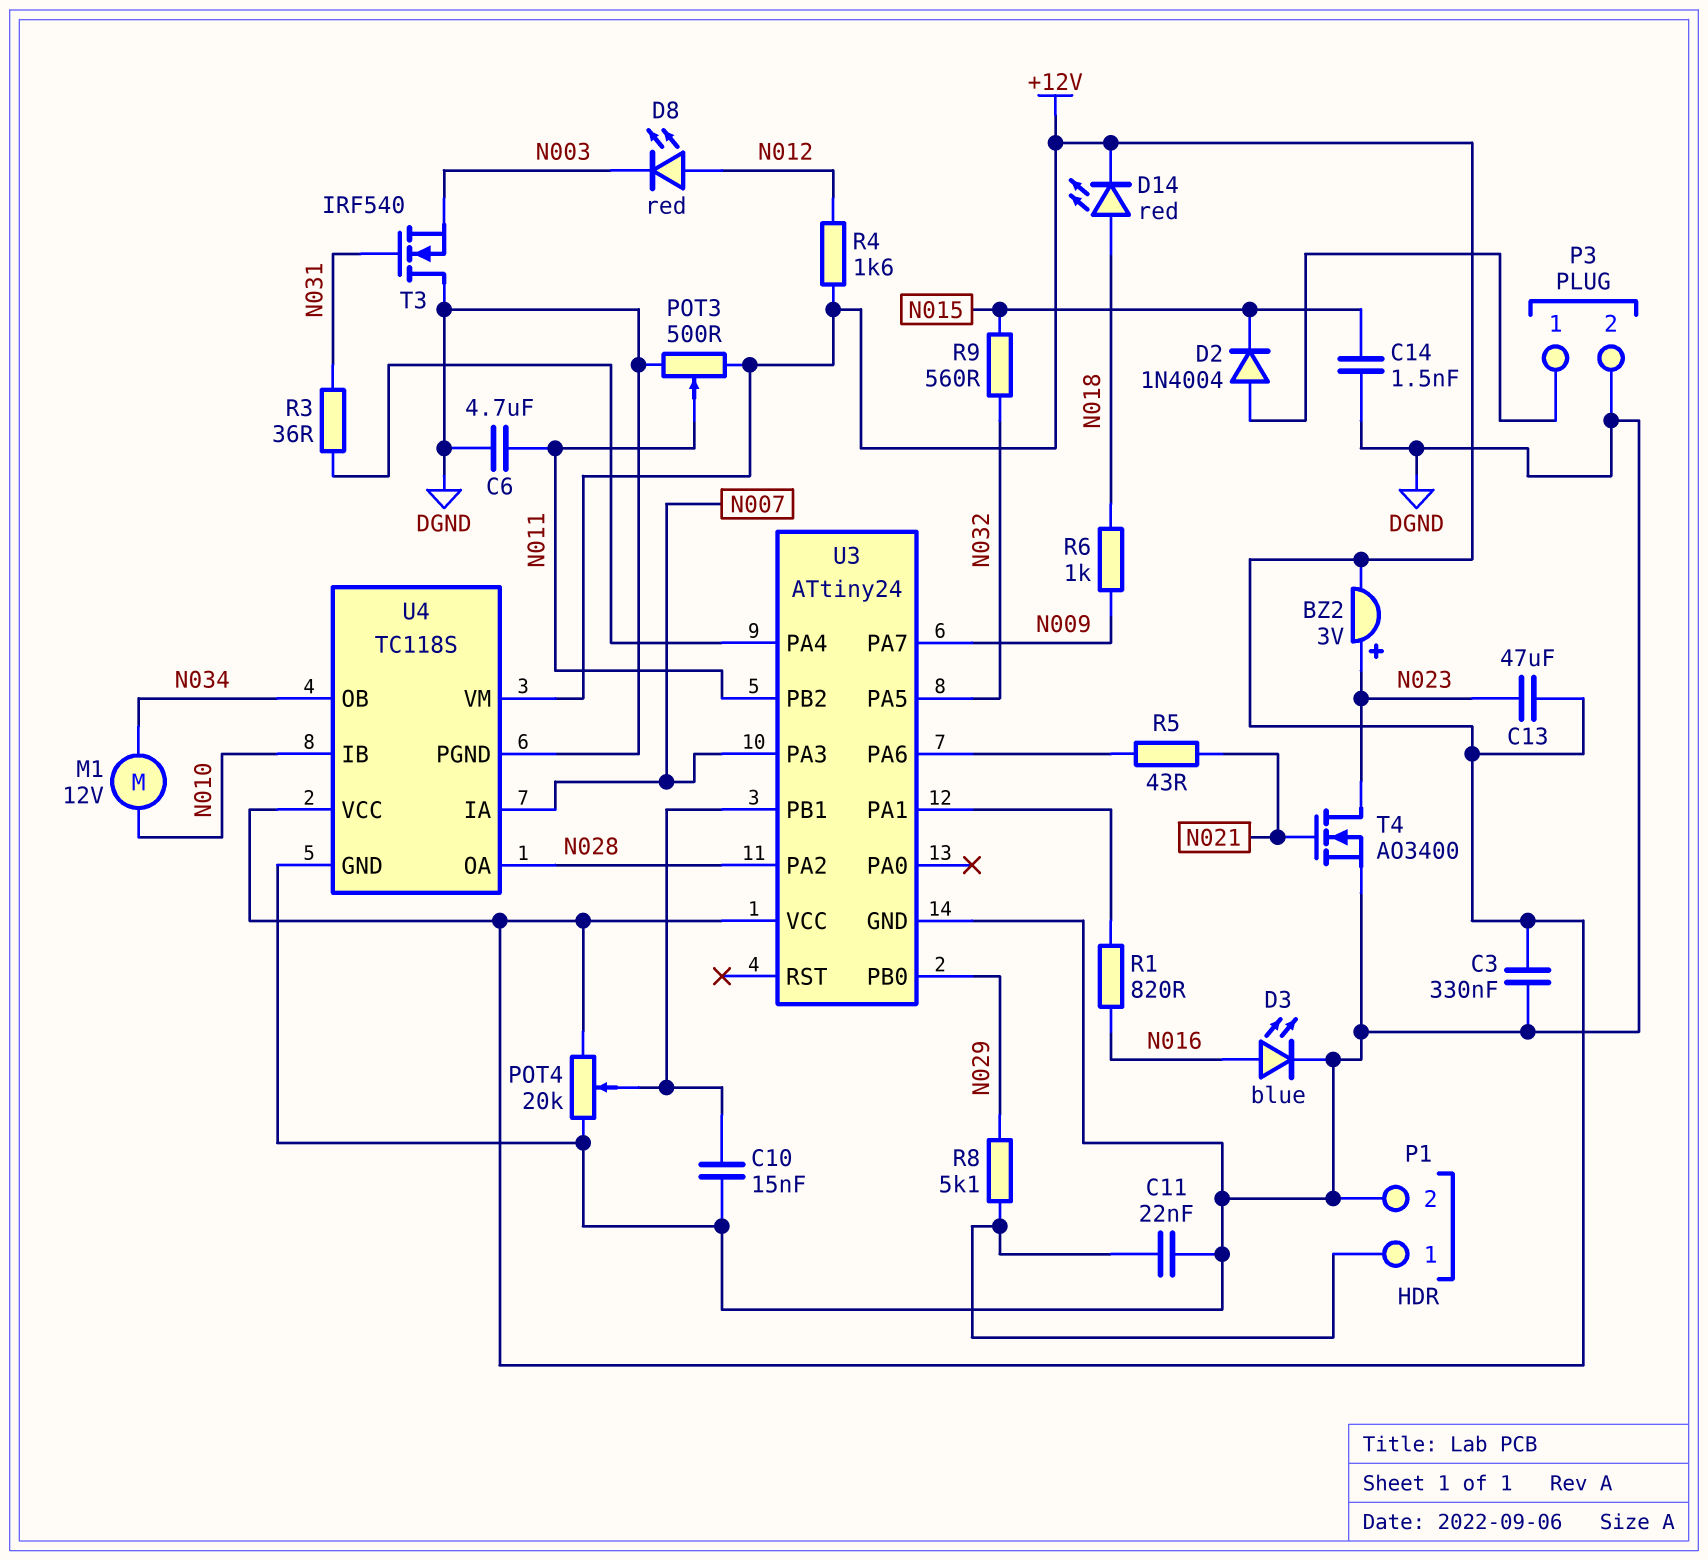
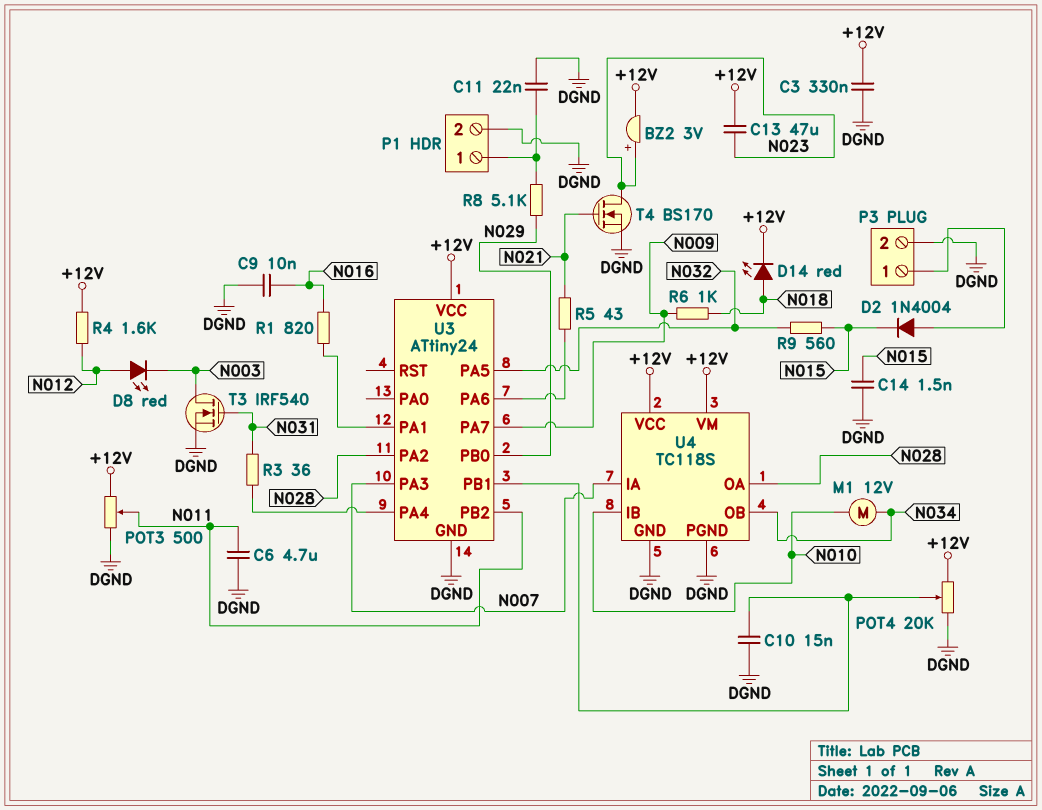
C9: none -> 10nF (DGND, N016)
D3: LED blue (A N016, K DGND) -> none
T3: NMOS IRF540 (G N031, D DGND, S N003) -> NMOS IRF540 (G N031, D N003, S DGND)
T4: NMOS AO3400 (G N021, D N023, S DGND) -> NMOS BS170 (G N021, D N023, S DGND)

